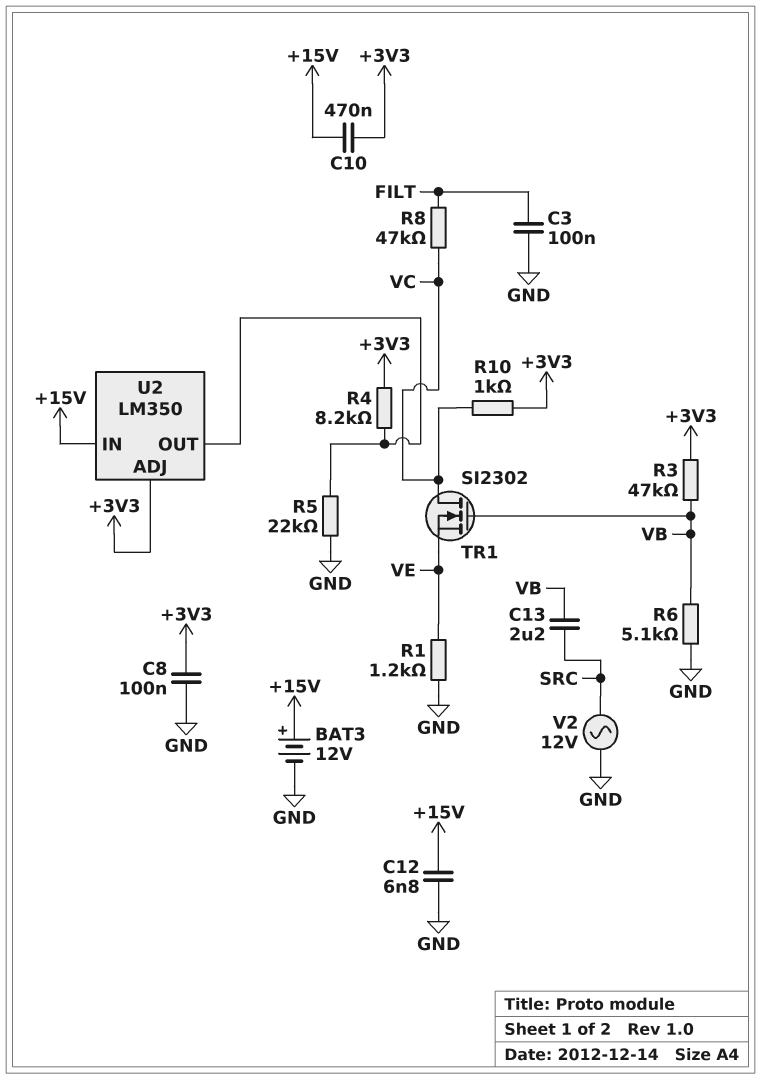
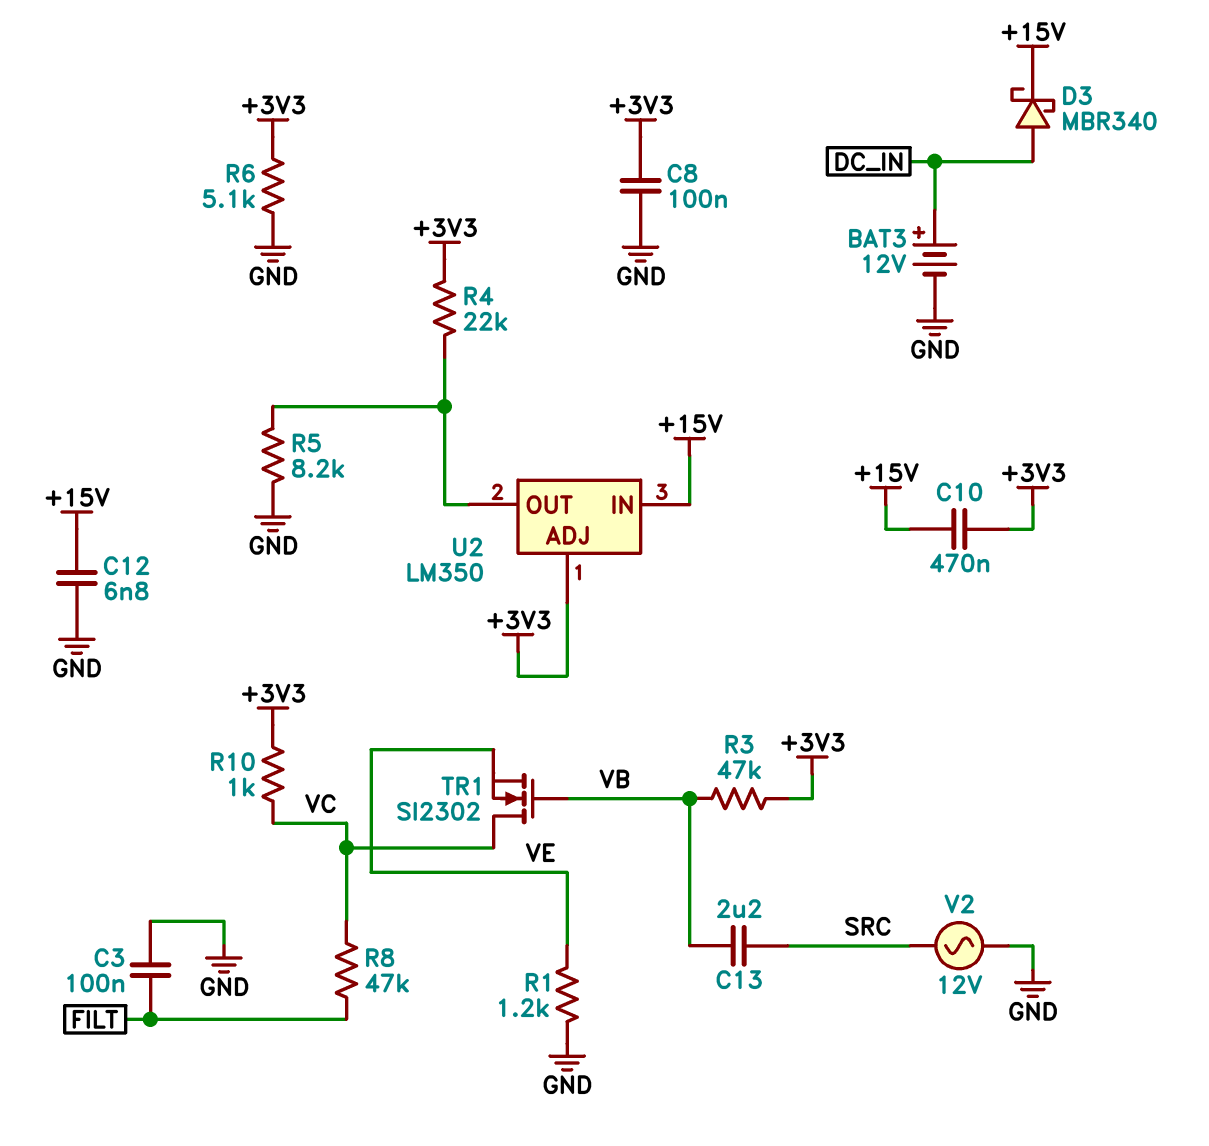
BAT3: 12V (plus +15V, minus GND) -> 12V (plus DC_IN, minus GND)
D3: none -> schottky MBR340 (A DC_IN, K +15V)
R4: 8.2k (+3V3, U2/OUT) -> 22k (+3V3, U2/OUT)
R5: 22k (GND, U2/OUT) -> 8.2k (GND, U2/OUT)
R6: 5.1k (GND, VB) -> 5.1k (+3V3, GND)

